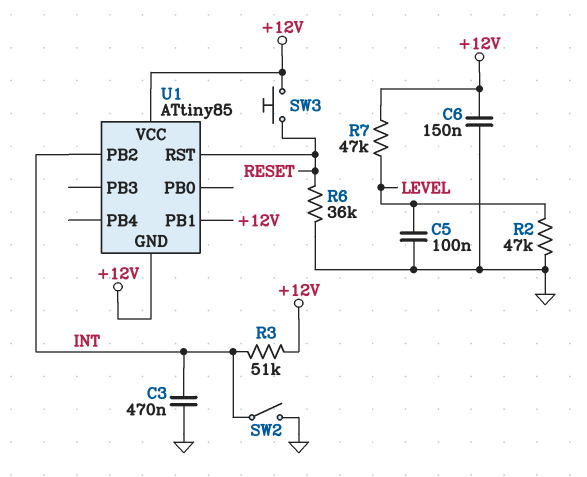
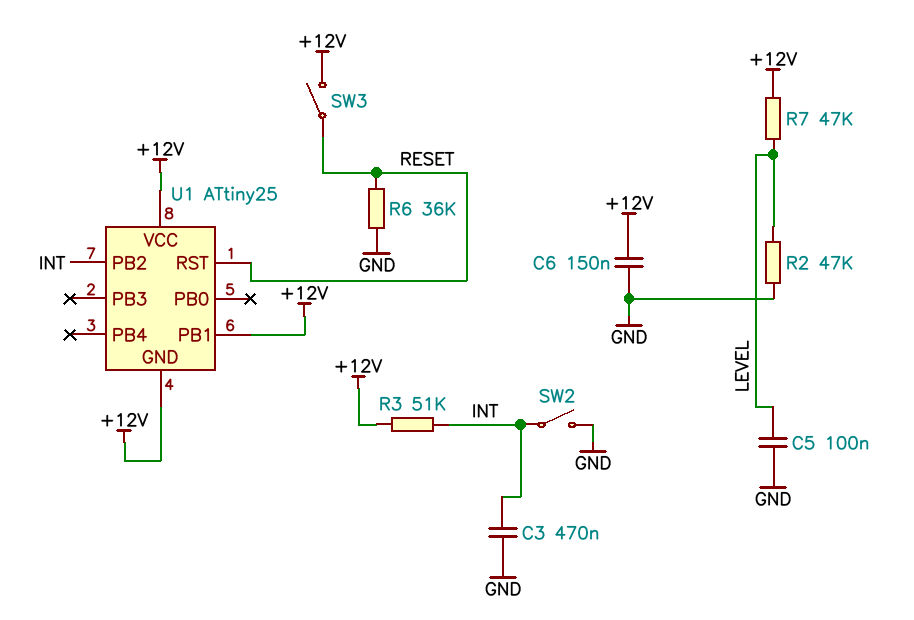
SW3: button (+12V, RESET) -> switch (+12V, RESET)
U1: ATtiny85 -> ATtiny25

